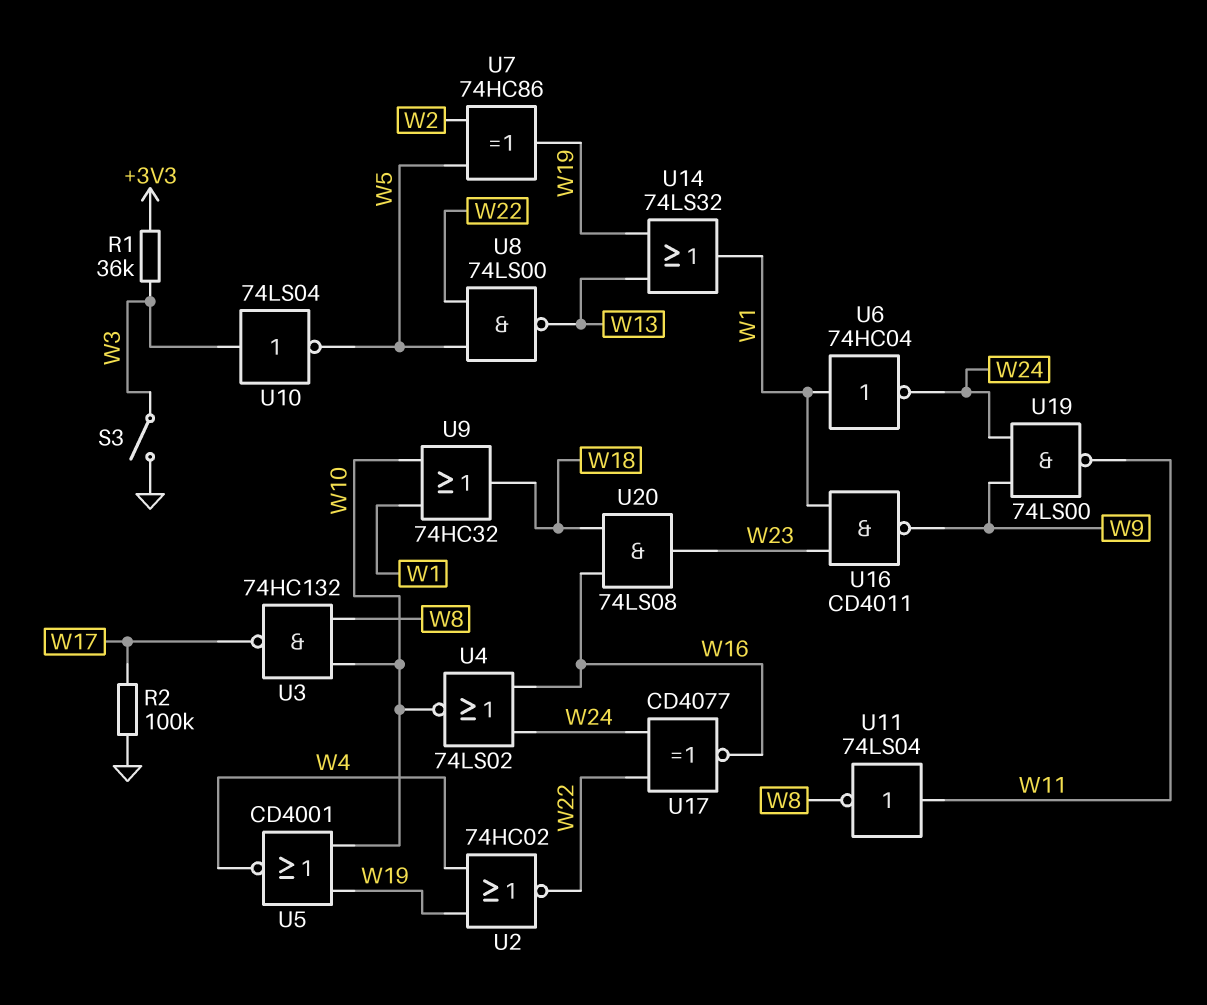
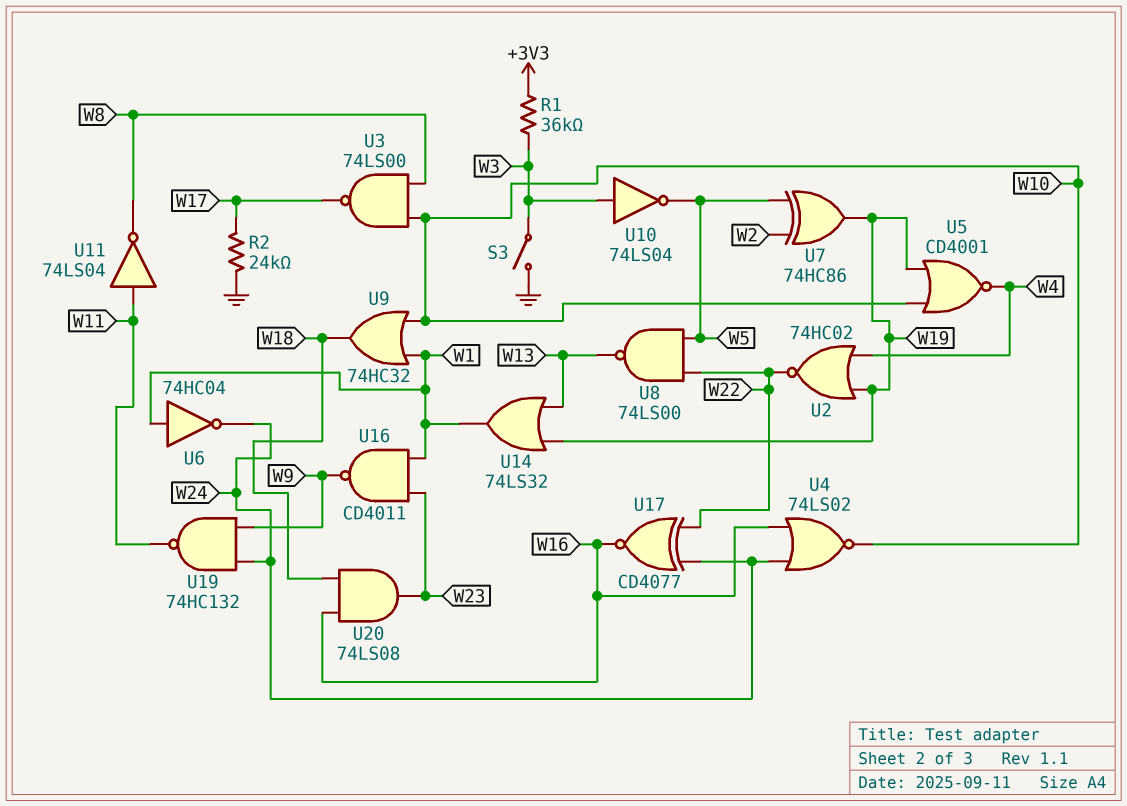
R2: 100k (GND, W17) -> 24k (GND, W17)
U3: NAND 74HC132 (in W8, in W10, out W17) -> NAND 74LS00 (in W8, in W10, out W17)
U19: NAND 74LS00 (in W9, in W24, out W11) -> NAND 74HC132 (in W9, in W24, out W11)

